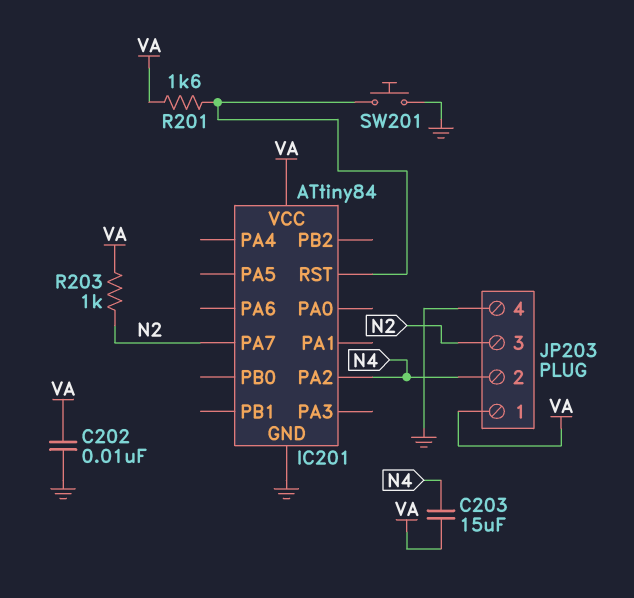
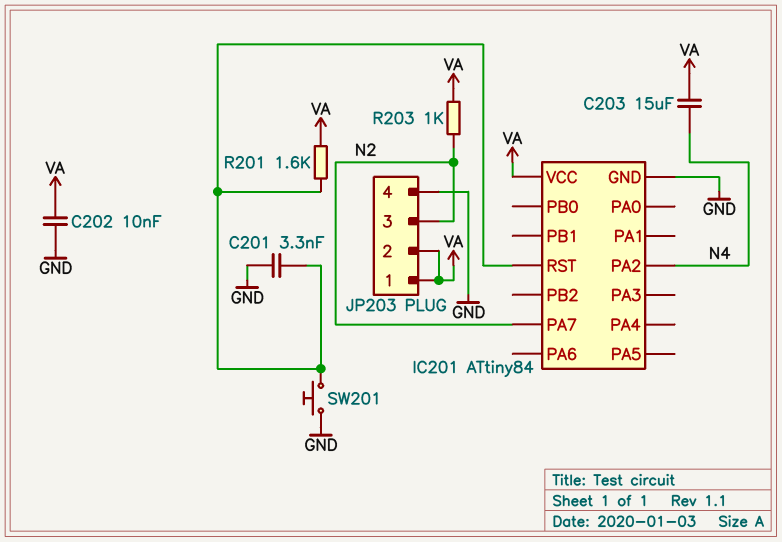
C201: none -> 3.3nF (GND, IC201/RST)
JP203 pin 2: N4 -> VA

